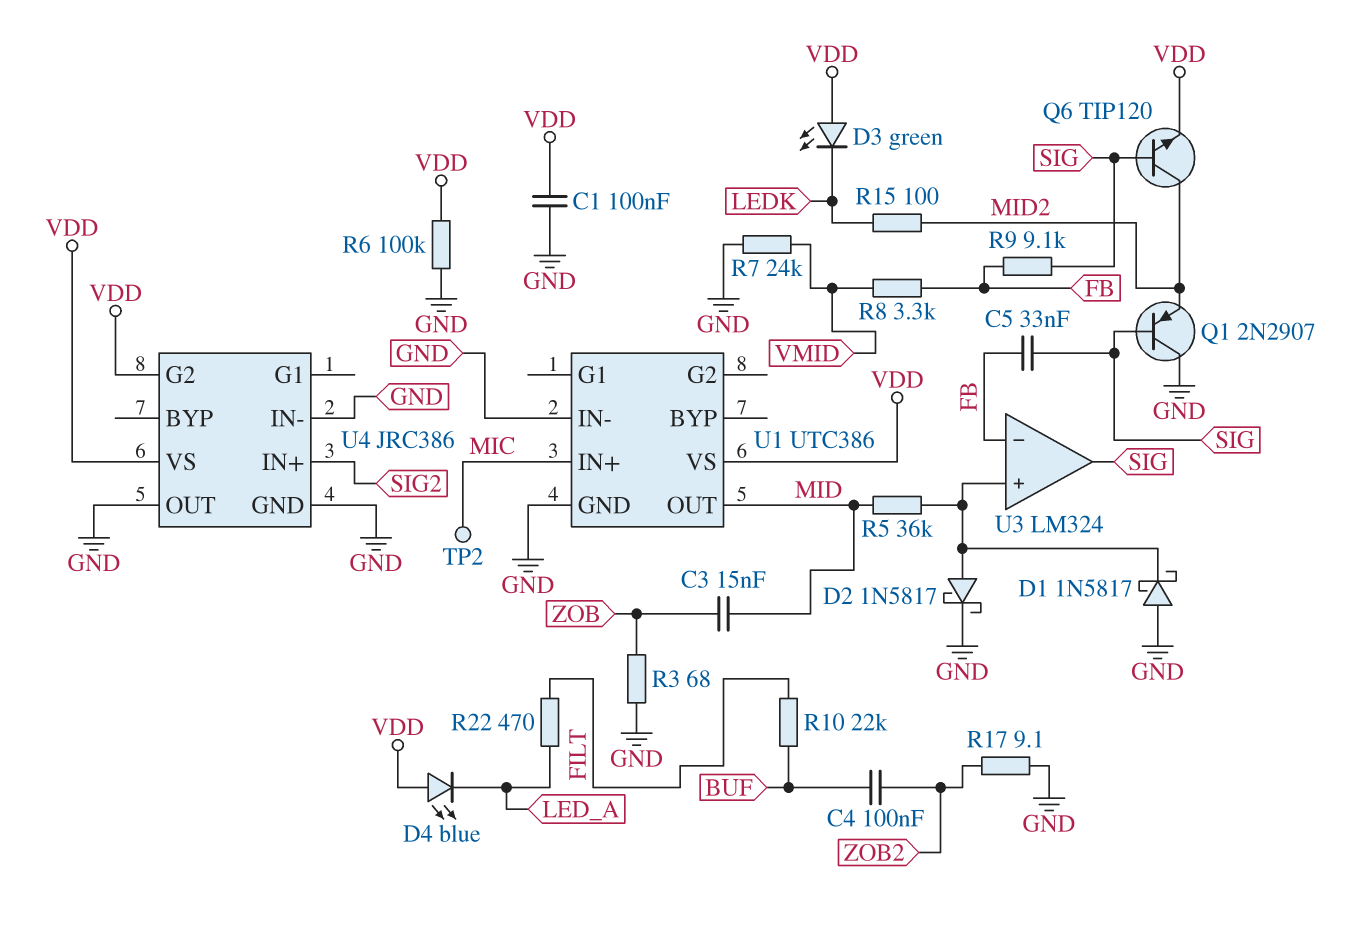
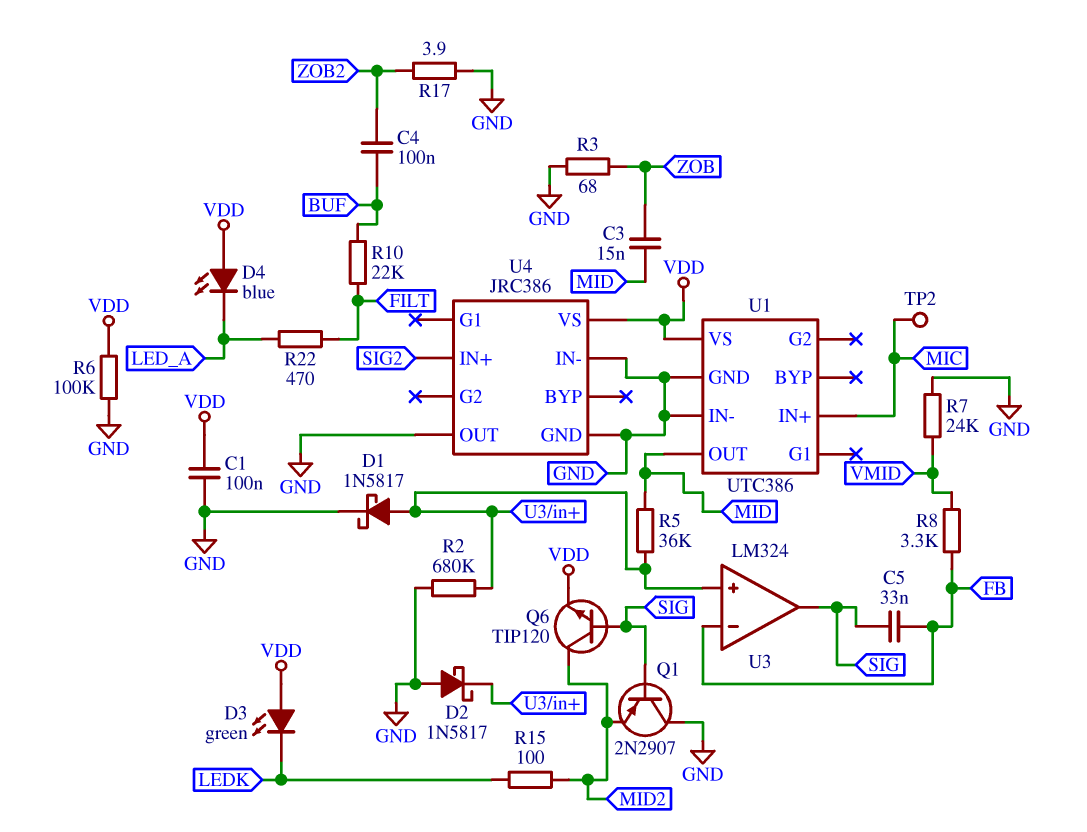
D1: schottky 1N5817 (A GND, K U3/in+) -> schottky 1N5817 (A U3/in+, K GND)
D2: schottky 1N5817 (A U3/in+, K GND) -> schottky 1N5817 (A GND, K U3/in+)
R2: none -> 680k (GND, U3/in+)
R9: 9.1k (FB, SIG) -> none
R17: 9.1 (GND, ZOB2) -> 3.9 (GND, ZOB2)
U4 pin G2: VDD -> none

